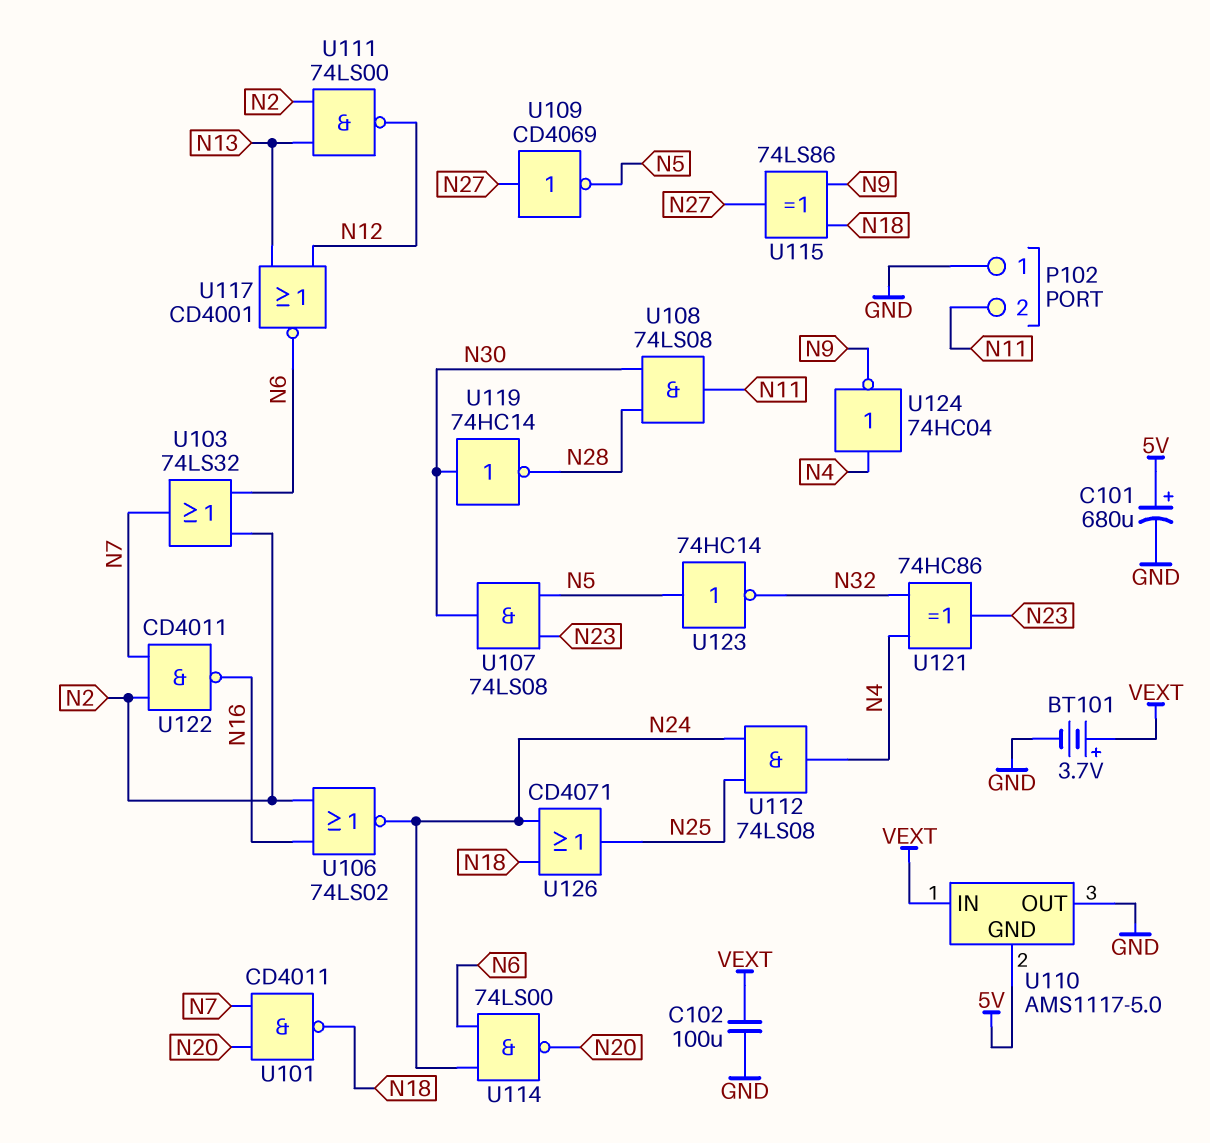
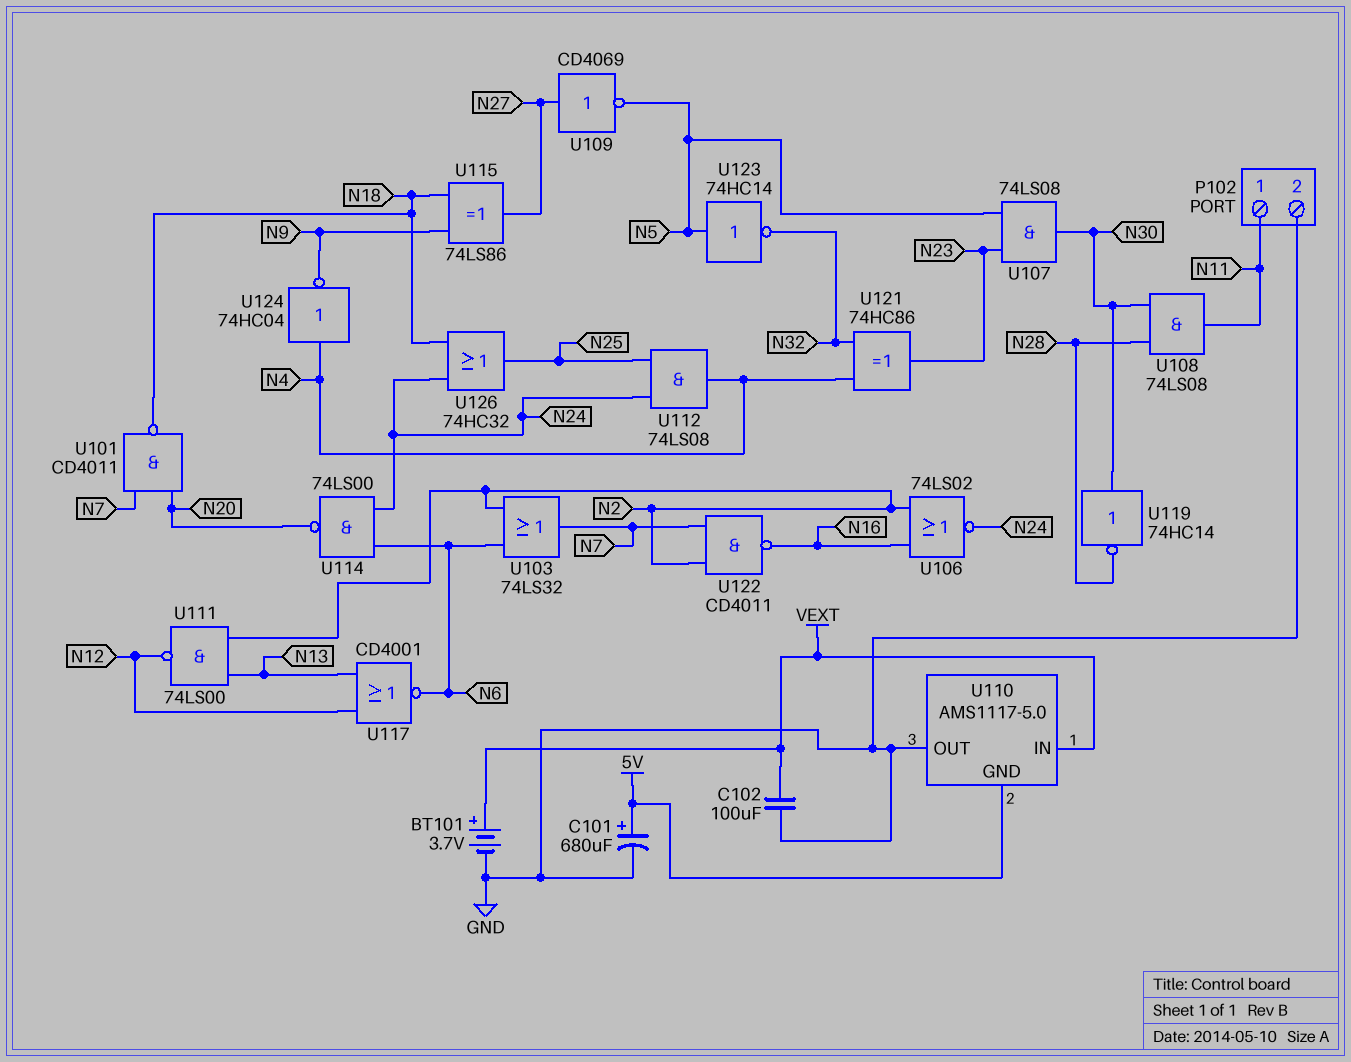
P102 pin 1: GND -> N11
P102 pin 2: N11 -> GND
U126: OR CD4071 (in N18, in N24, out N25) -> OR 74HC32 (in N18, in N24, out N25)

